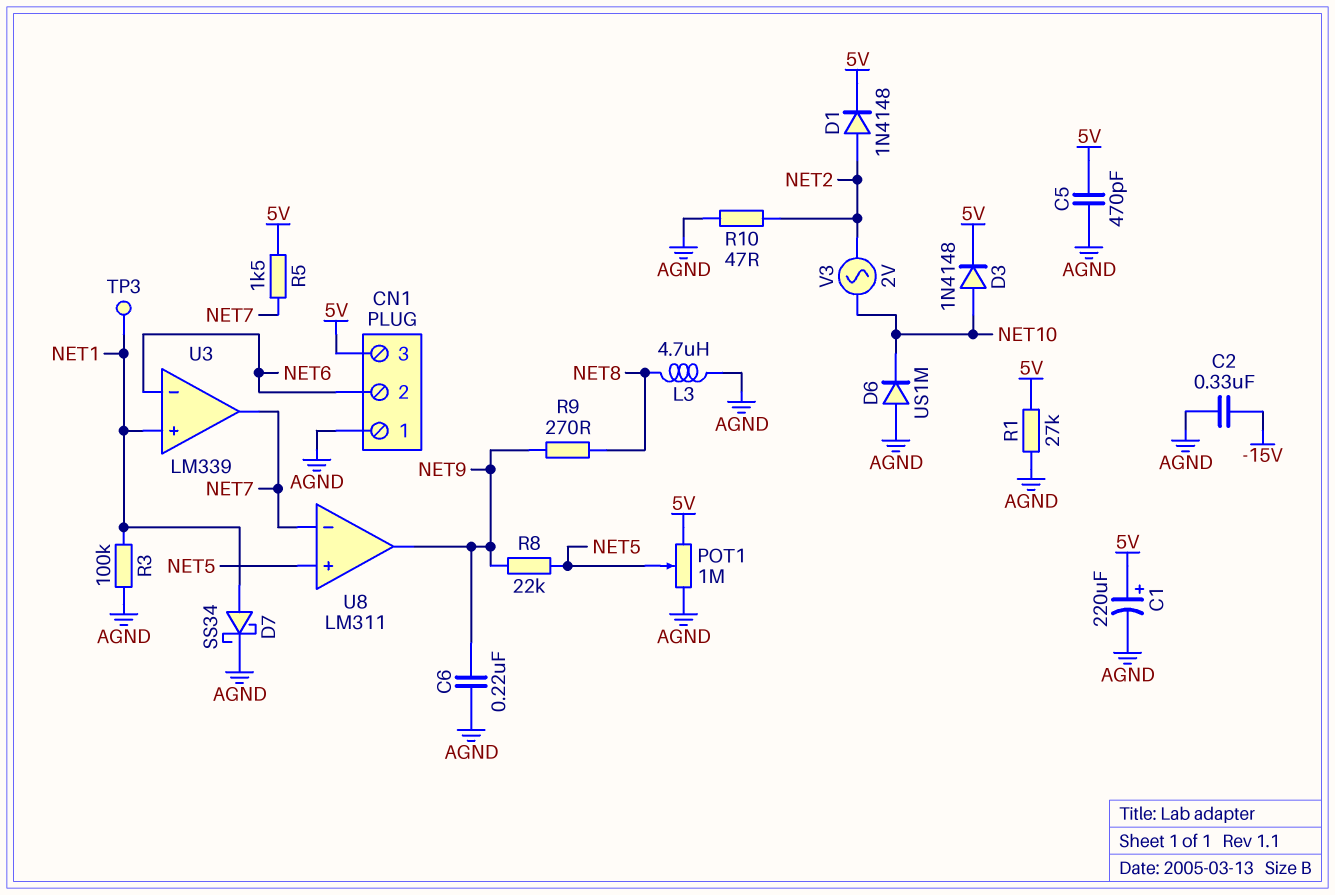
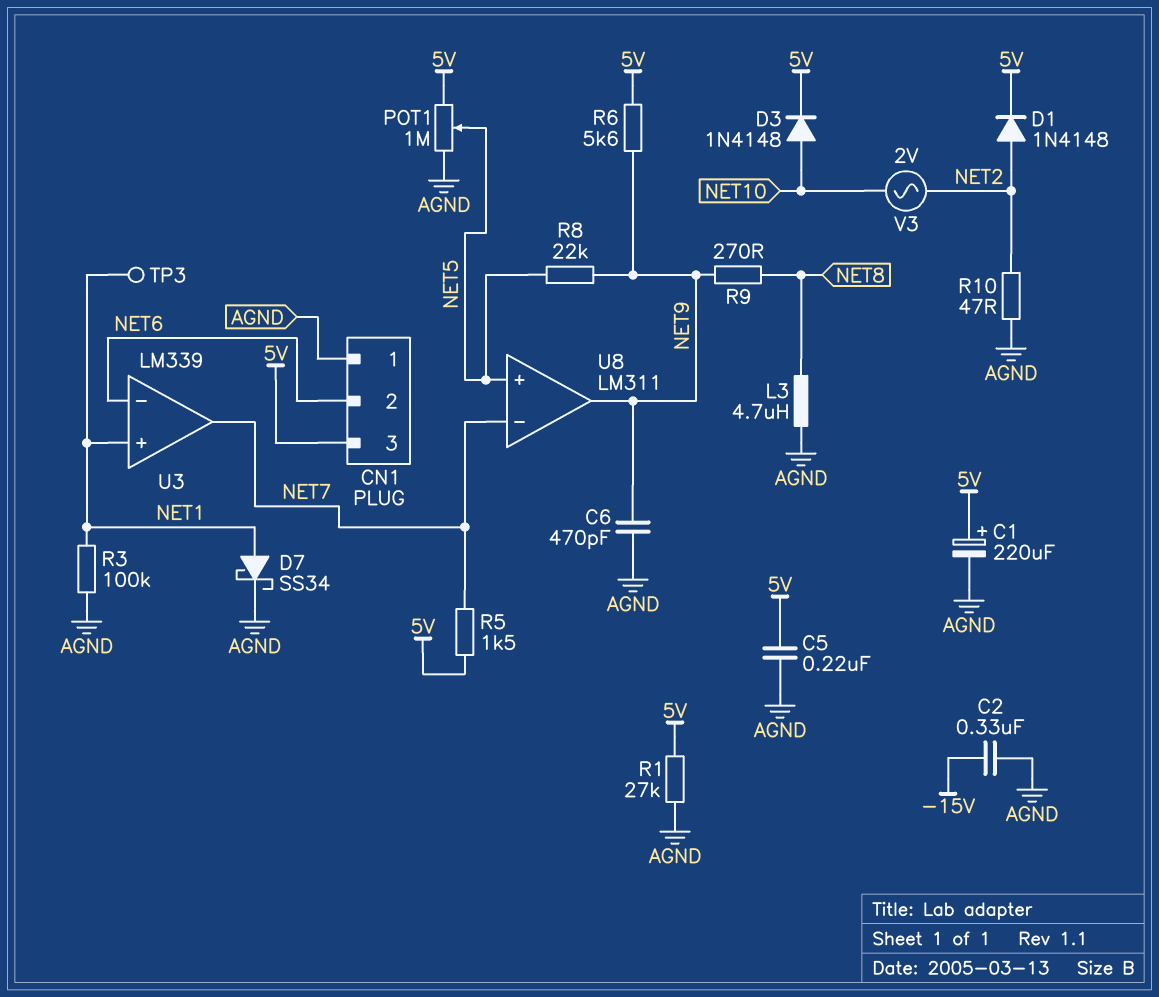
C5: 470pF (5V, AGND) -> 220nF (5V, AGND)
C6: 220nF (AGND, NET9) -> 470pF (AGND, NET9)
D6: diode US1M (A AGND, K NET10) -> none
R6: none -> 5.6k (5V, NET9)

